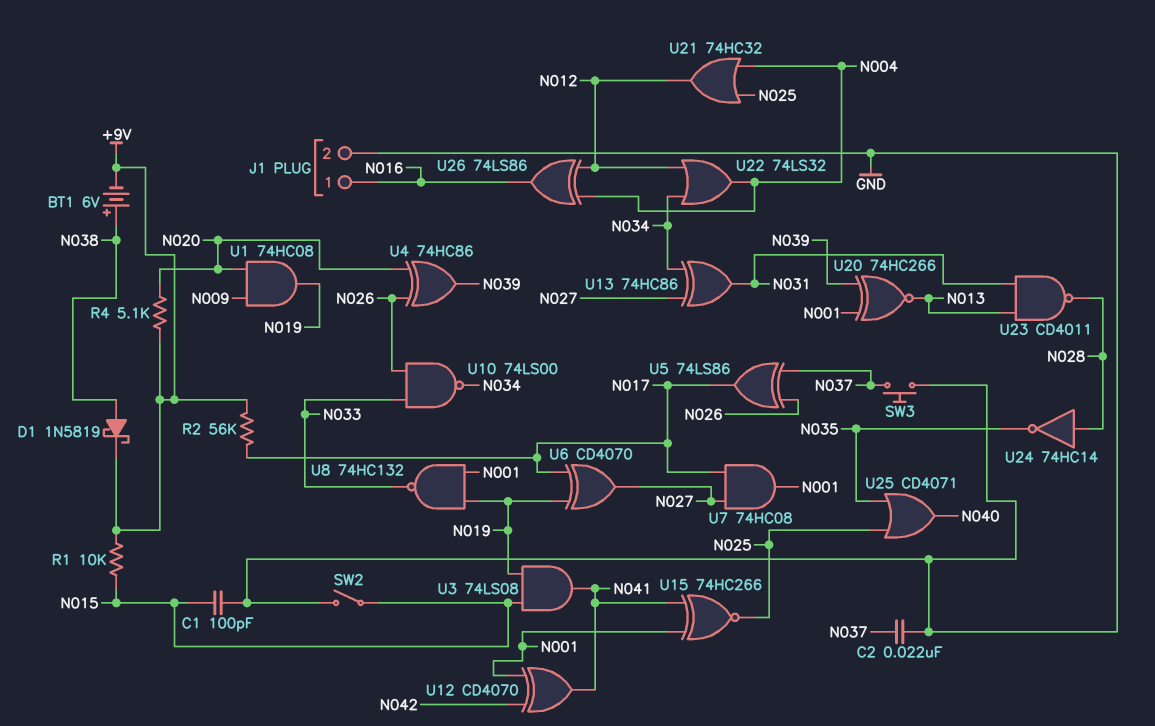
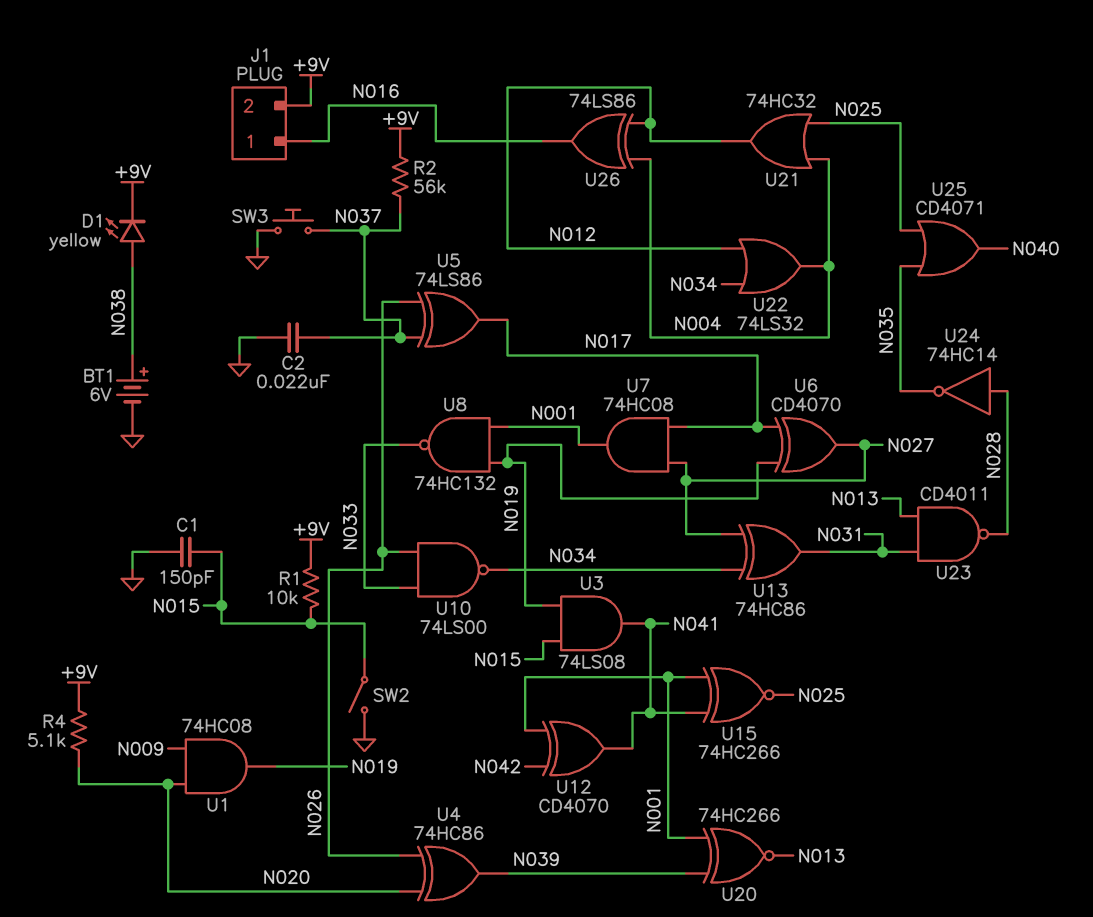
BT1: 6V (plus N038, minus +9V) -> 6V (plus N038, minus GND)
C1: 100pF (GND, N015) -> 150pF (GND, N015)
D1: schottky 1N5819 (A N038, K +9V) -> LED yellow (A N038, K +9V)
J1 pin 2: GND -> +9V
R2: 56k (+9V, N017) -> 56k (+9V, N037)

